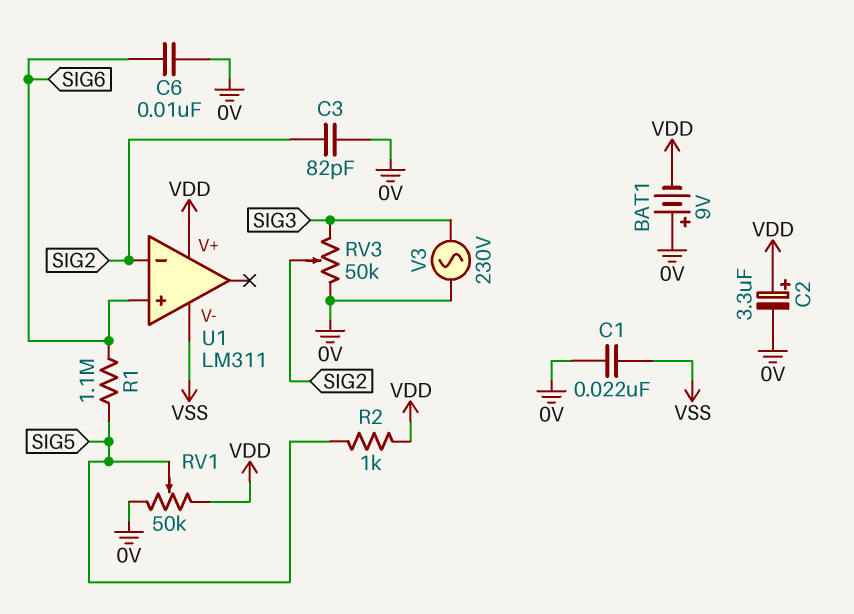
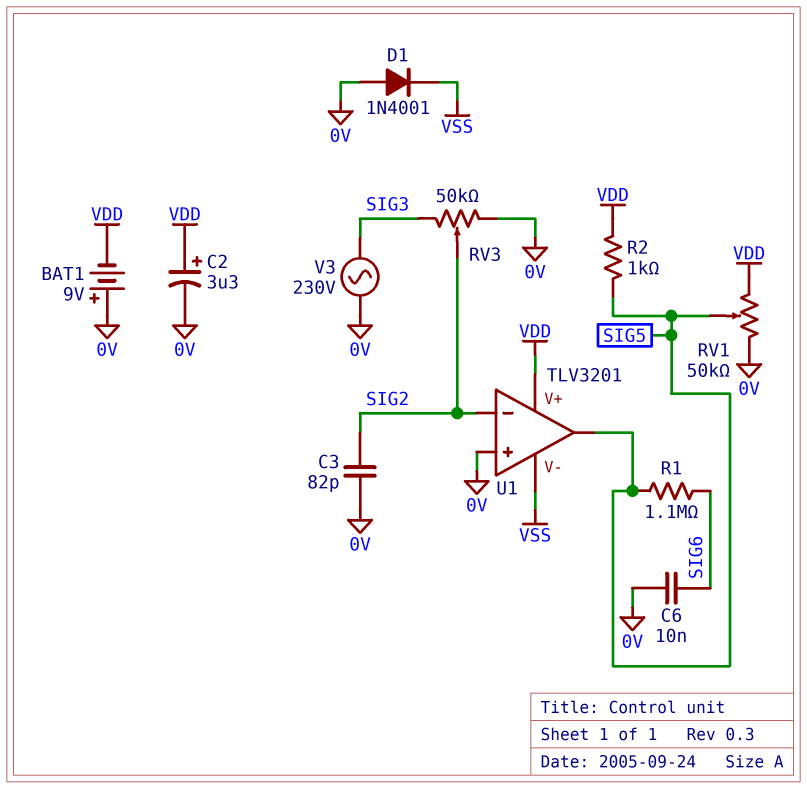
C1: 22nF (0V, VSS) -> none
D1: none -> diode 1N4001 (A 0V, K VSS)
U1: LM311 -> TLV3201
U1 pin in+: SIG6 -> 0V
U1 pin out: none -> SIG5

